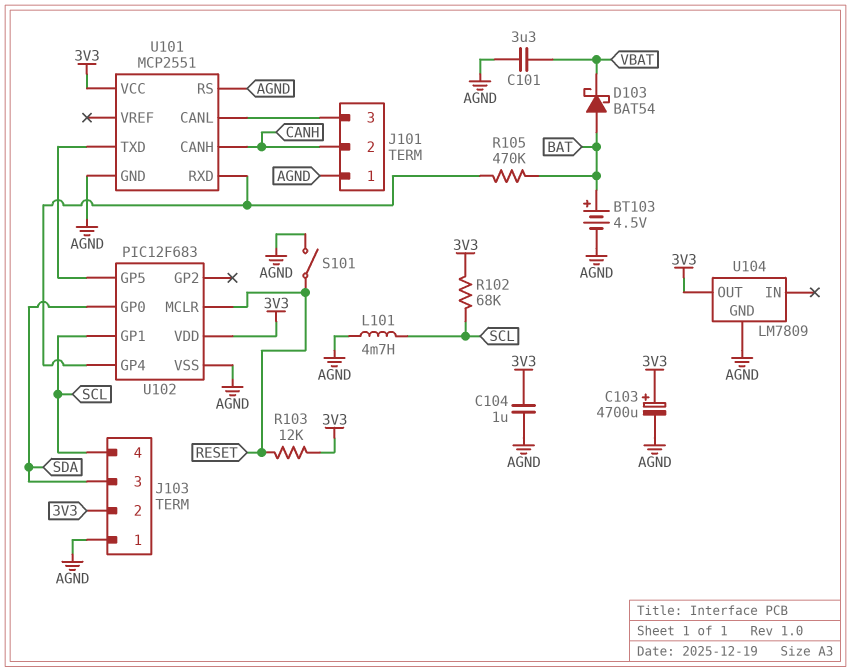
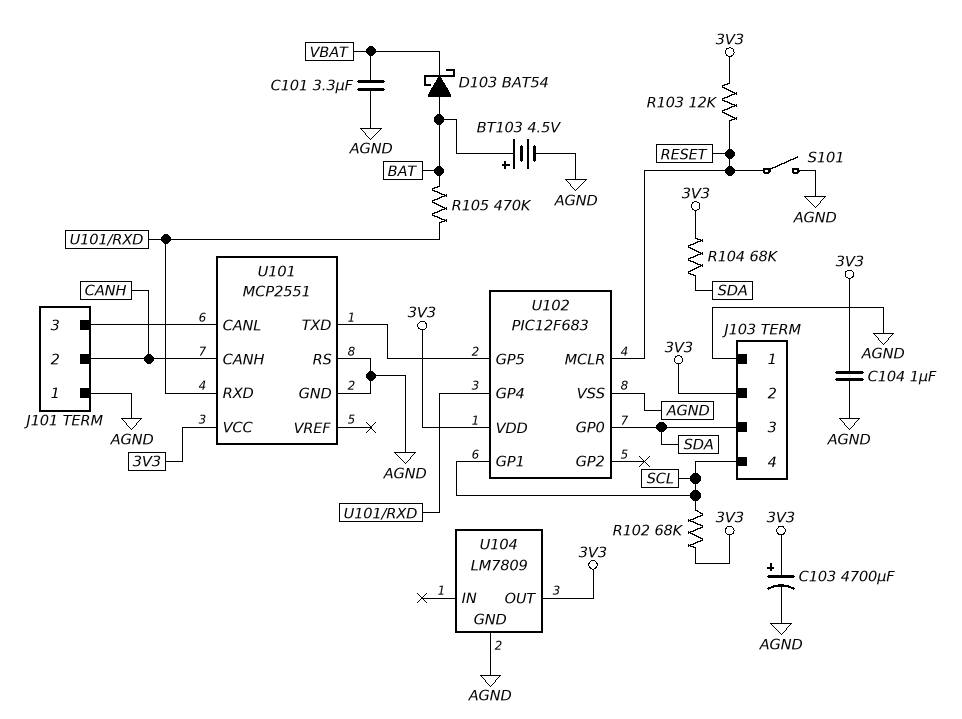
L101: 4.7mH (AGND, SCL) -> none
R104: none -> 68k (3V3, SDA)

